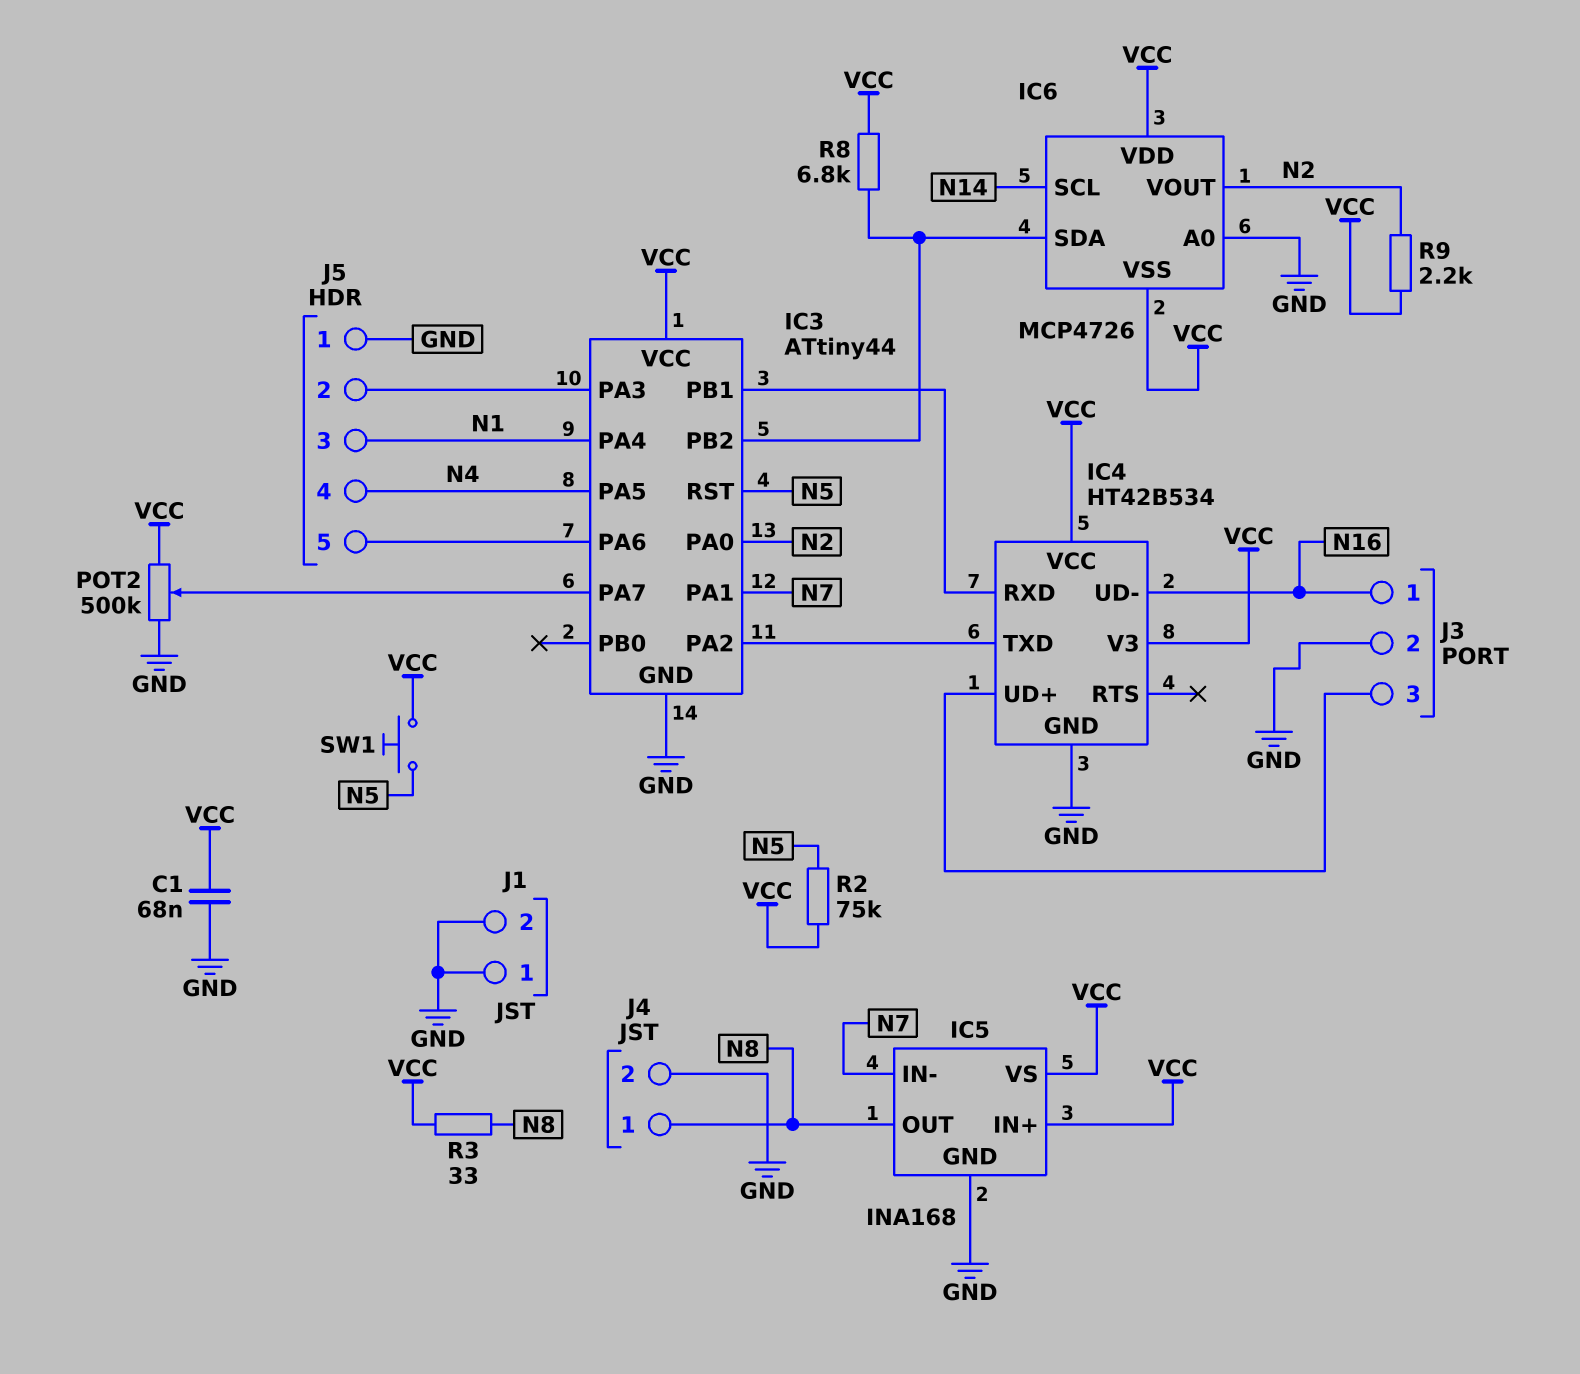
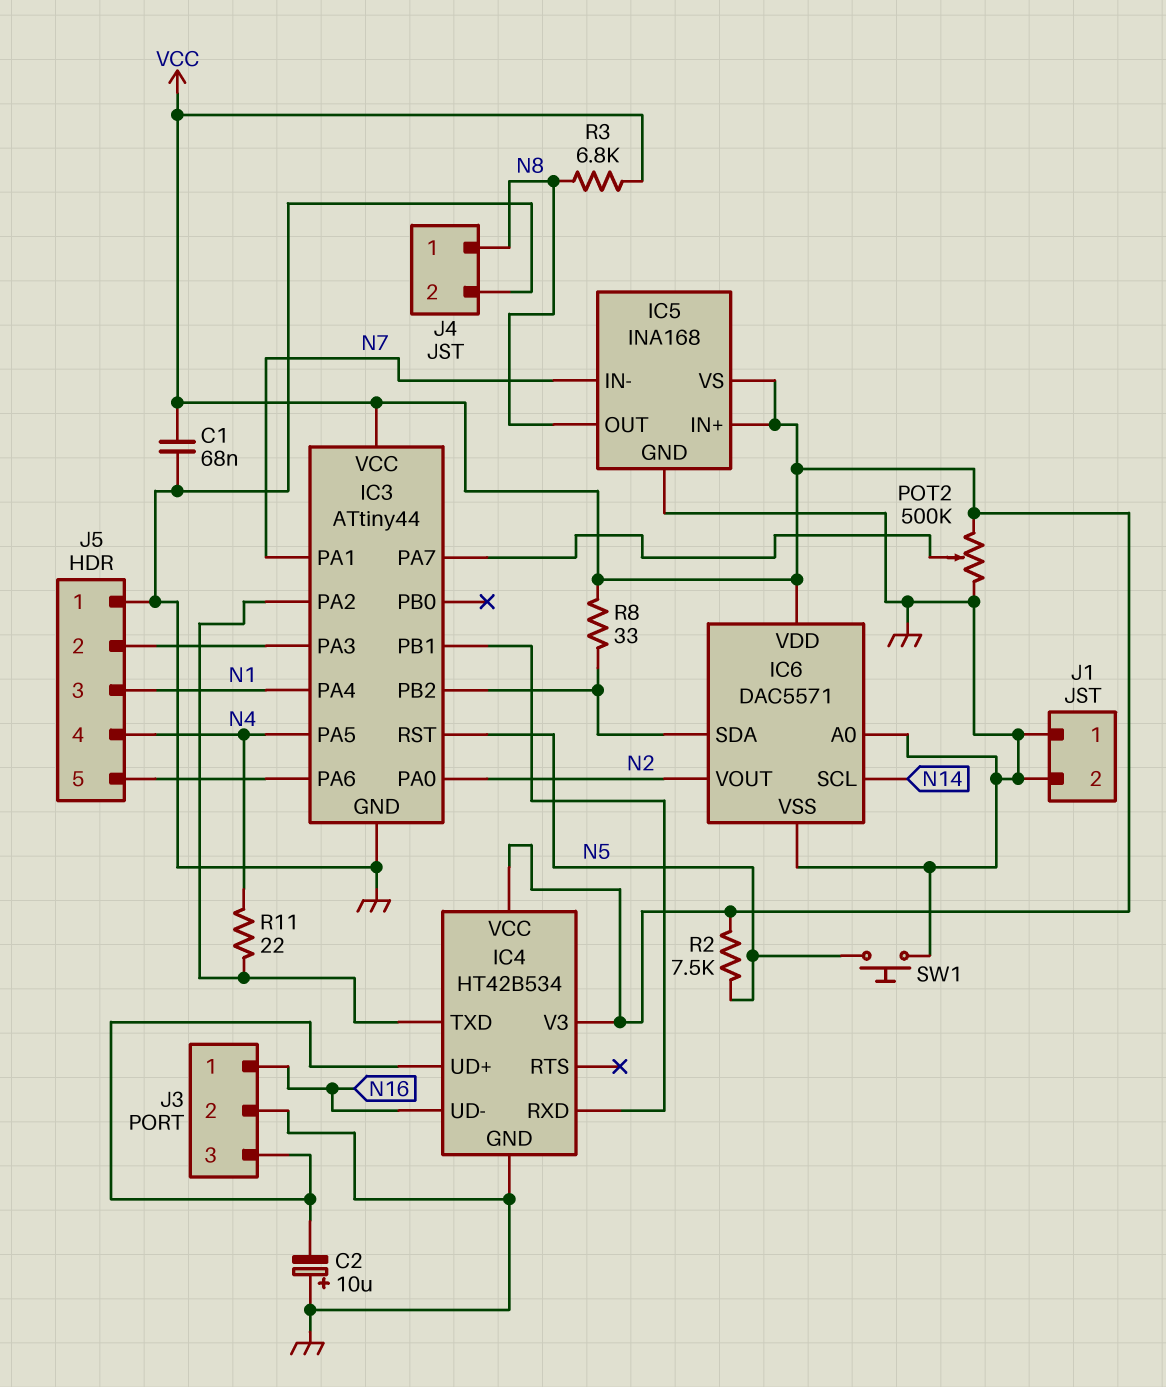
C2: none -> 10uF (plus GND, minus IC4/UD+)
IC6: MCP4726 -> DAC5571
IC6 pin VSS: VCC -> GND
R2: 75k (N5, VCC) -> 7.5k (N5, VCC)
R3: 33 (N8, VCC) -> 6.8k (N8, VCC)
R8: 6.8k (IC3/PB2, VCC) -> 33 (IC3/PB2, VCC)
R9: 2.2k (N2, VCC) -> none
R11: none -> 22 (IC3/PA2, N4)
SW1: button (N5, VCC) -> button (GND, N5)

